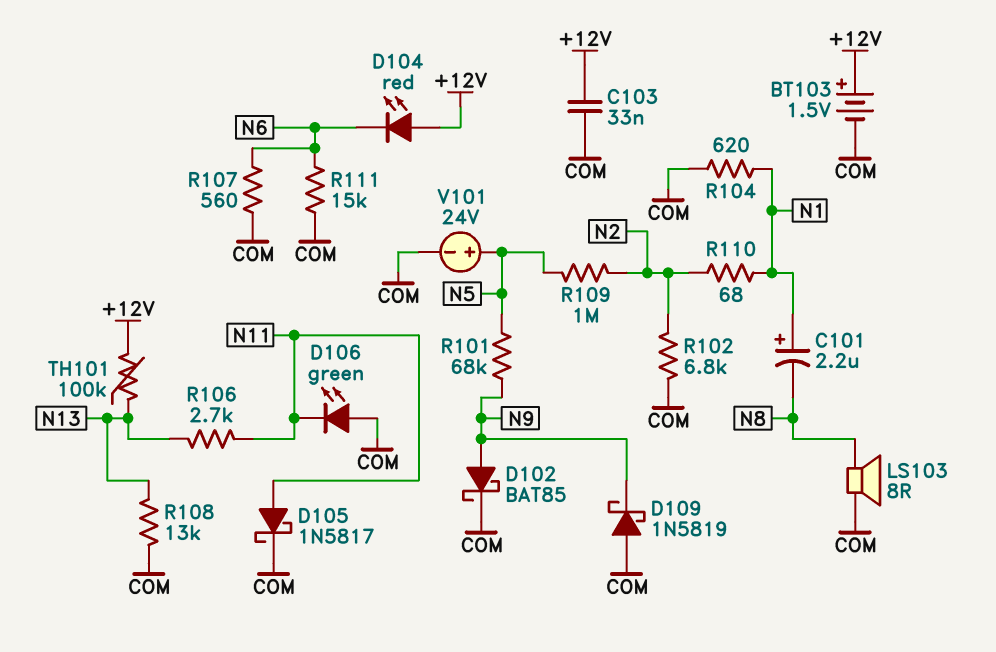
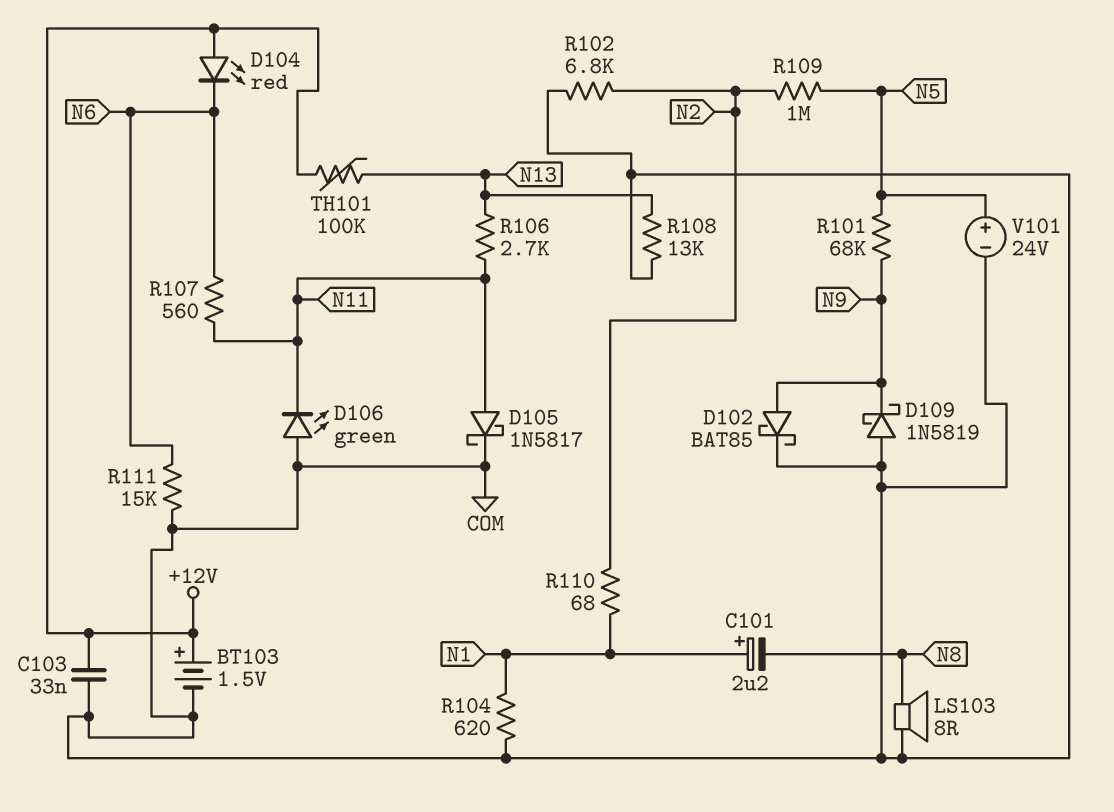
R107: 560 (COM, N6) -> 560 (N6, N11)

